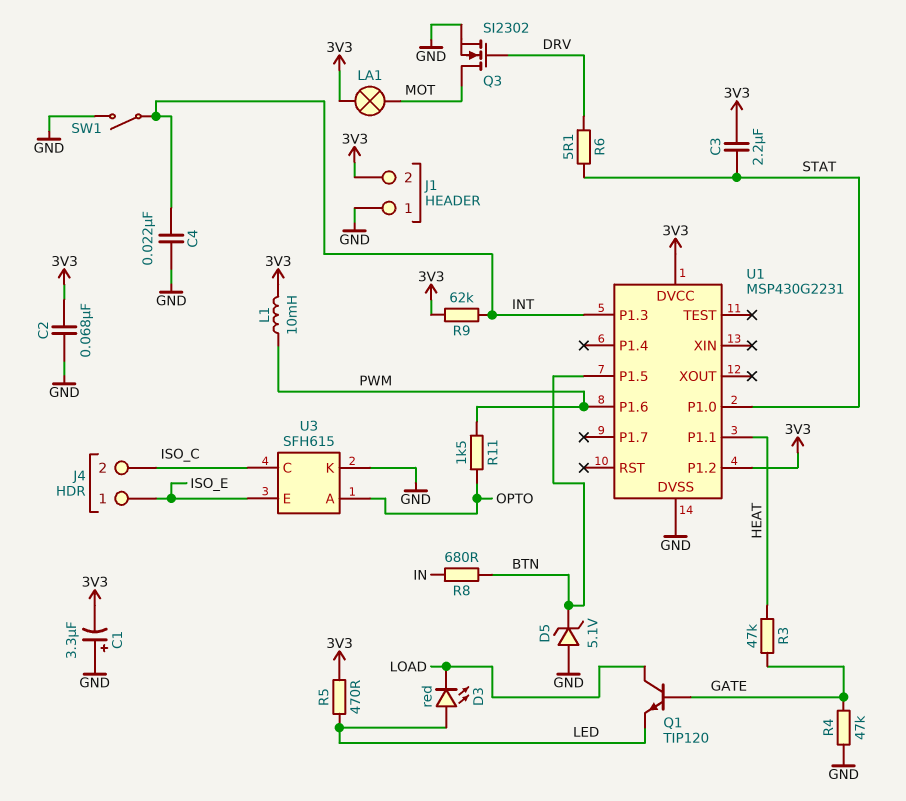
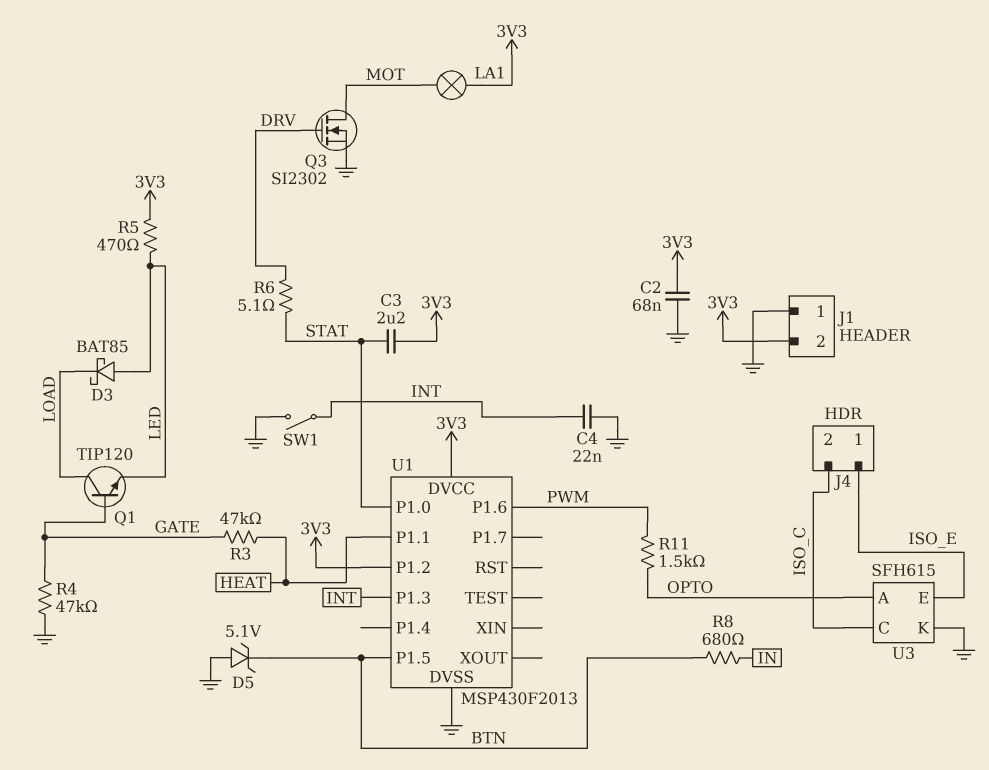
C1: 3.3uF (plus GND, minus 3V3) -> none
D3: LED red (A LED, K LOAD) -> schottky BAT85 (A LED, K LOAD)
L1: 10mH (3V3, PWM) -> none
R9: 62k (3V3, INT) -> none
U1: MSP430G2231 -> MSP430F2013

